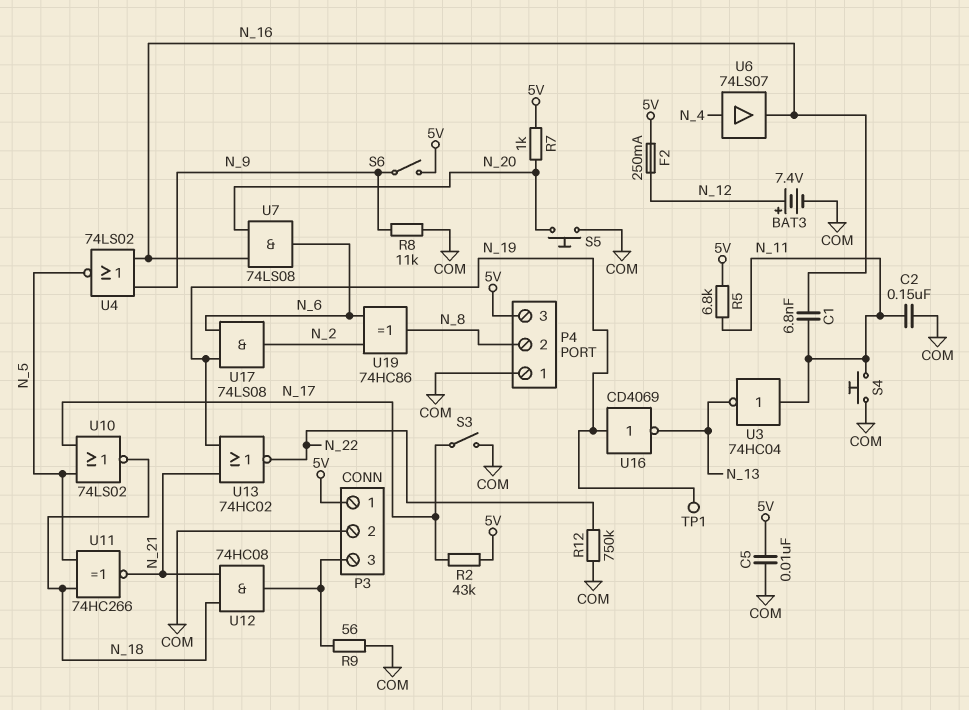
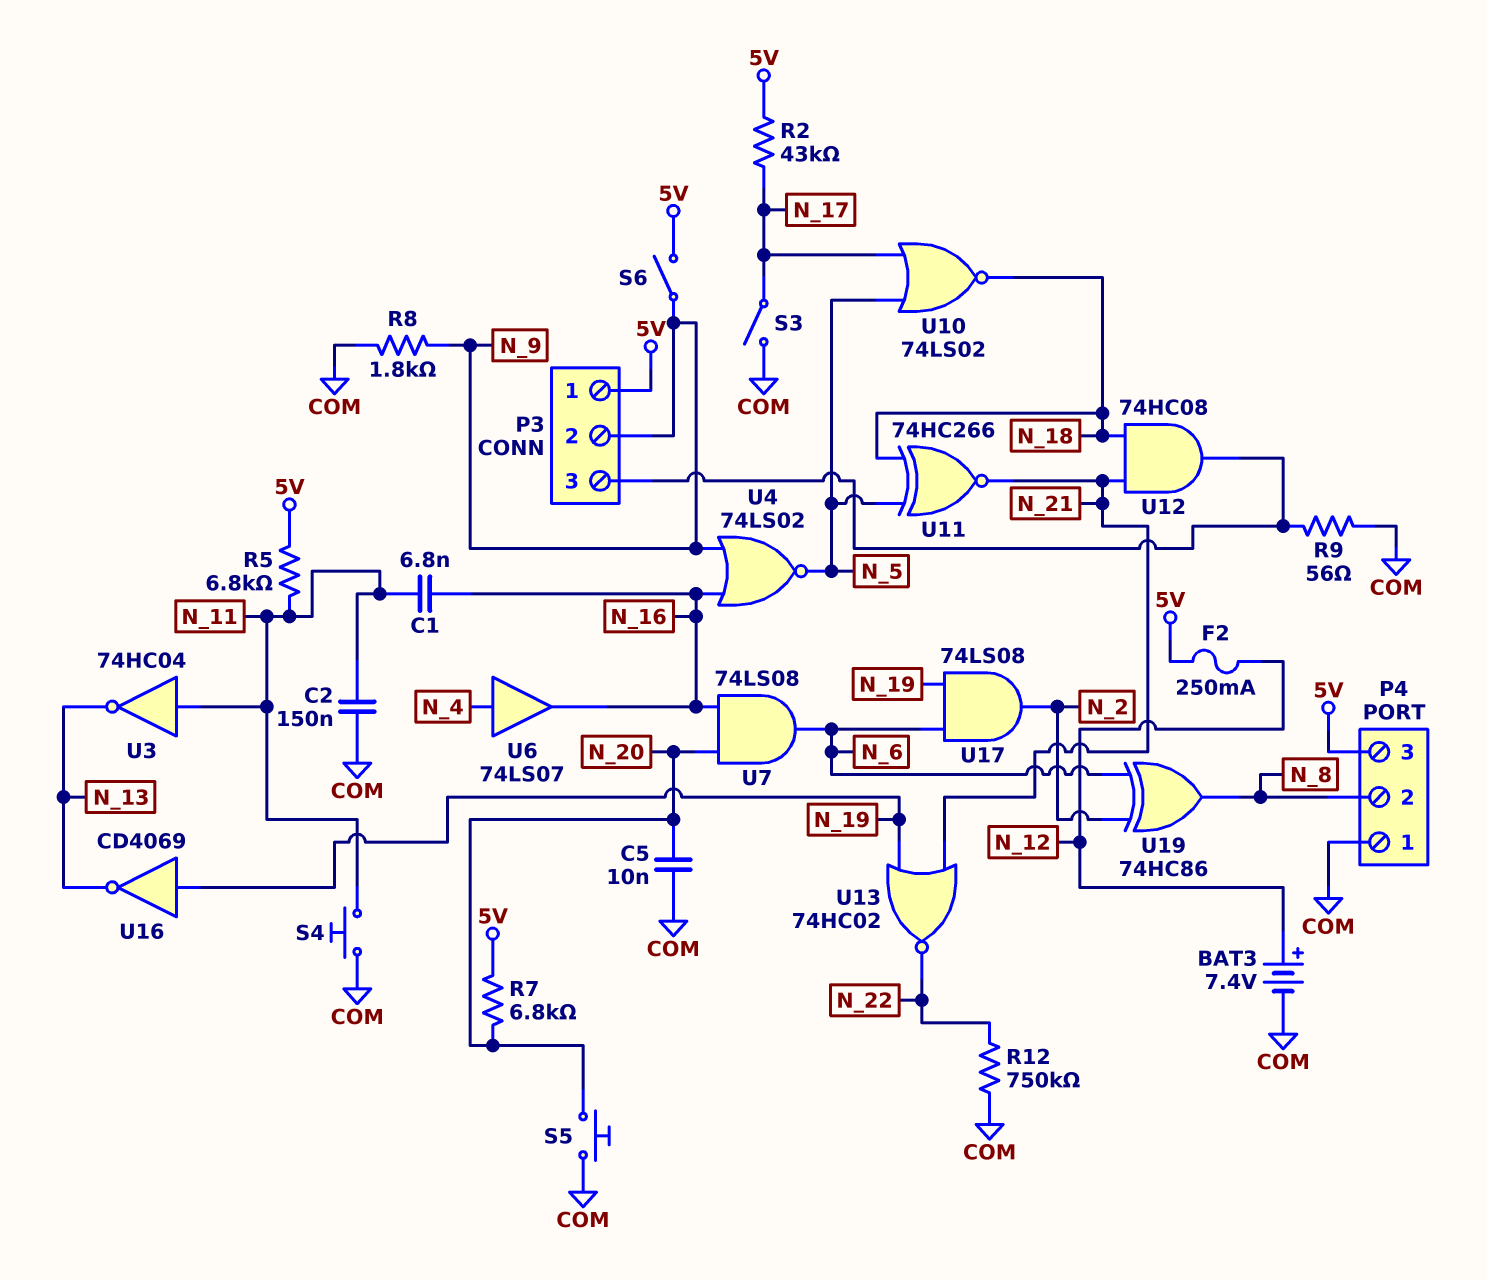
C5: 10nF (5V, COM) -> 10nF (COM, N_20)
P3 pin 2: COM -> N_9
R7: 1k (5V, N_20) -> 6.8k (5V, N_20)
R8: 11k (COM, N_9) -> 1.8k (COM, N_9)
TP1: test point (N_19) -> none

